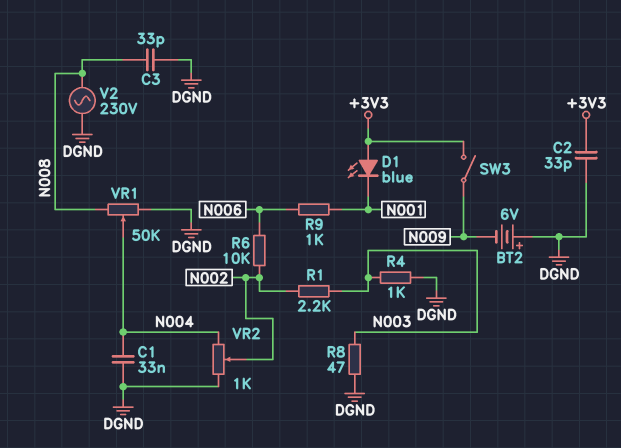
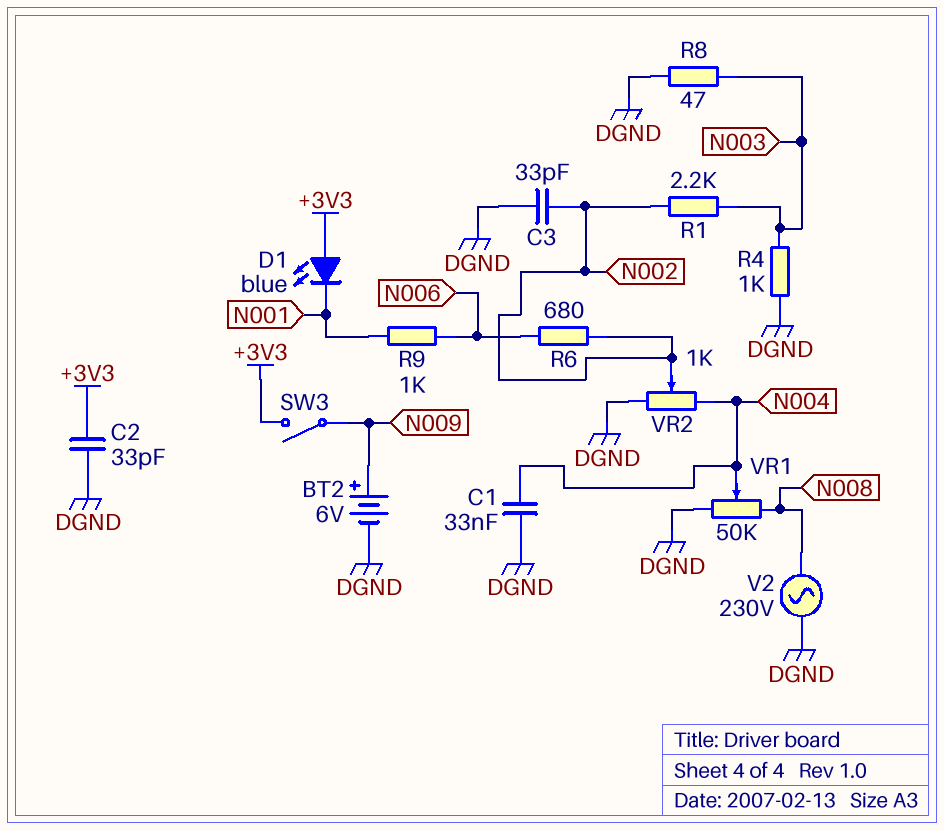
BT2: 6V (plus DGND, minus N009) -> 6V (plus N009, minus DGND)
C3: 33pF (DGND, N008) -> 33pF (DGND, N002)
R6: 10k (N002, N006) -> 680 (N002, N006)

